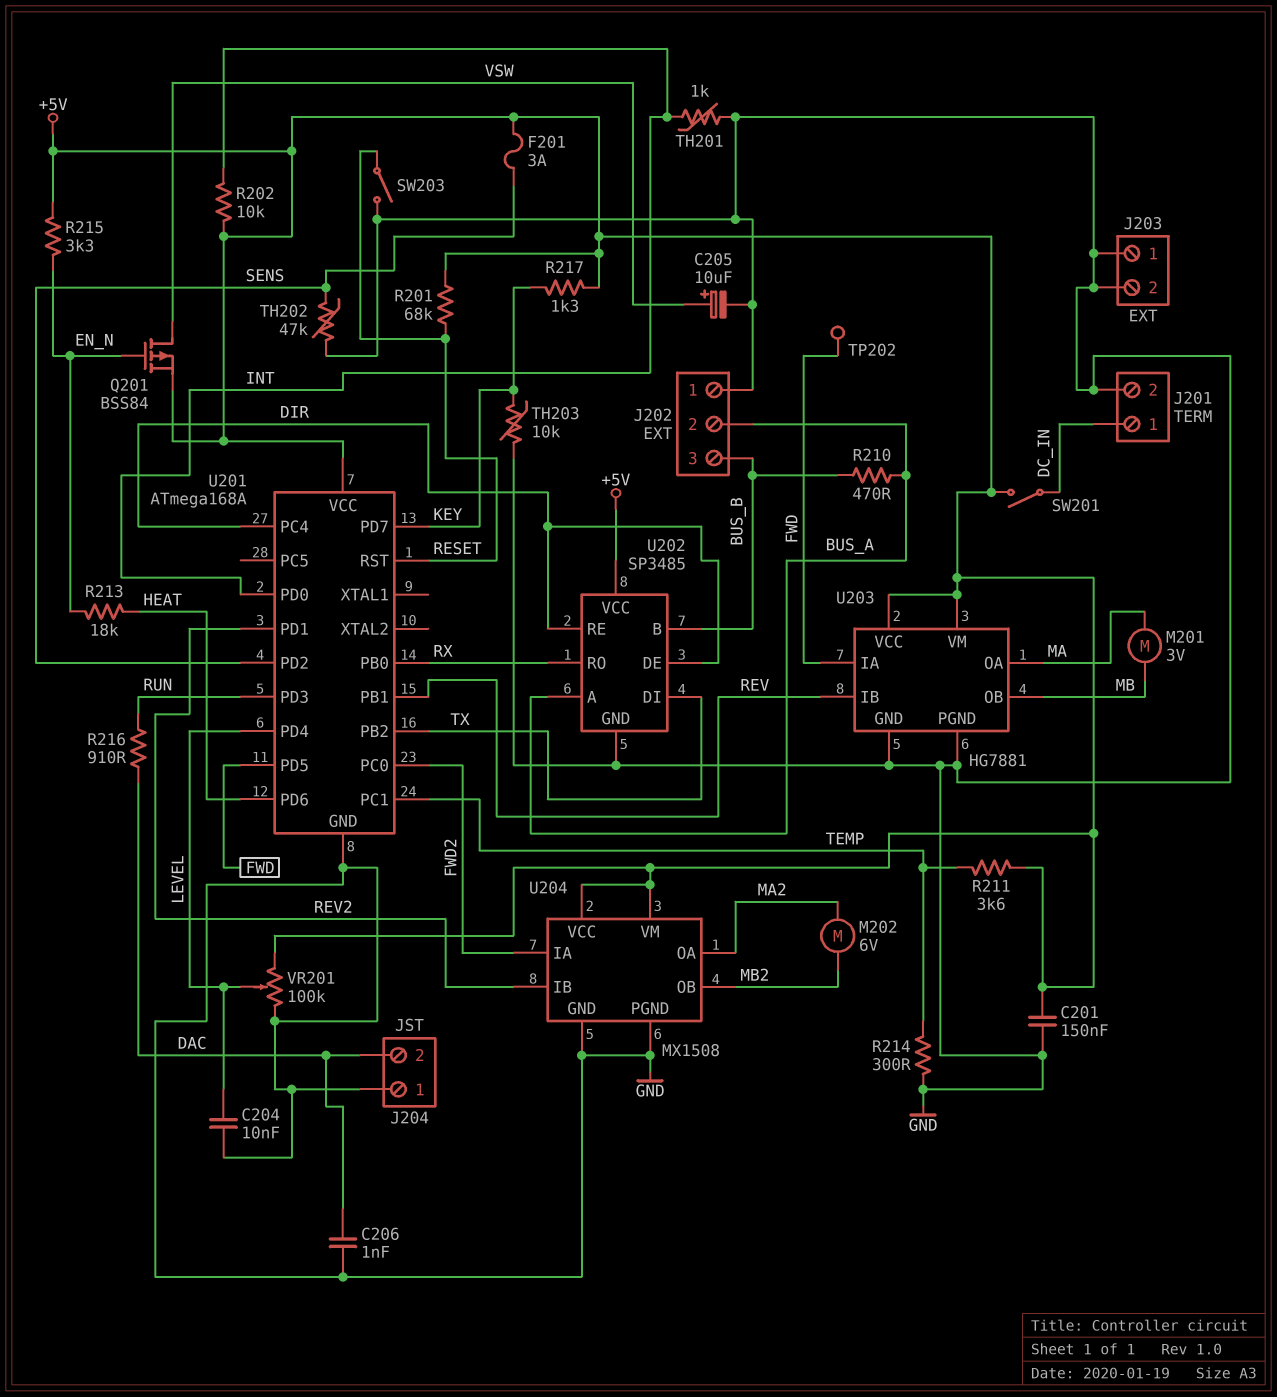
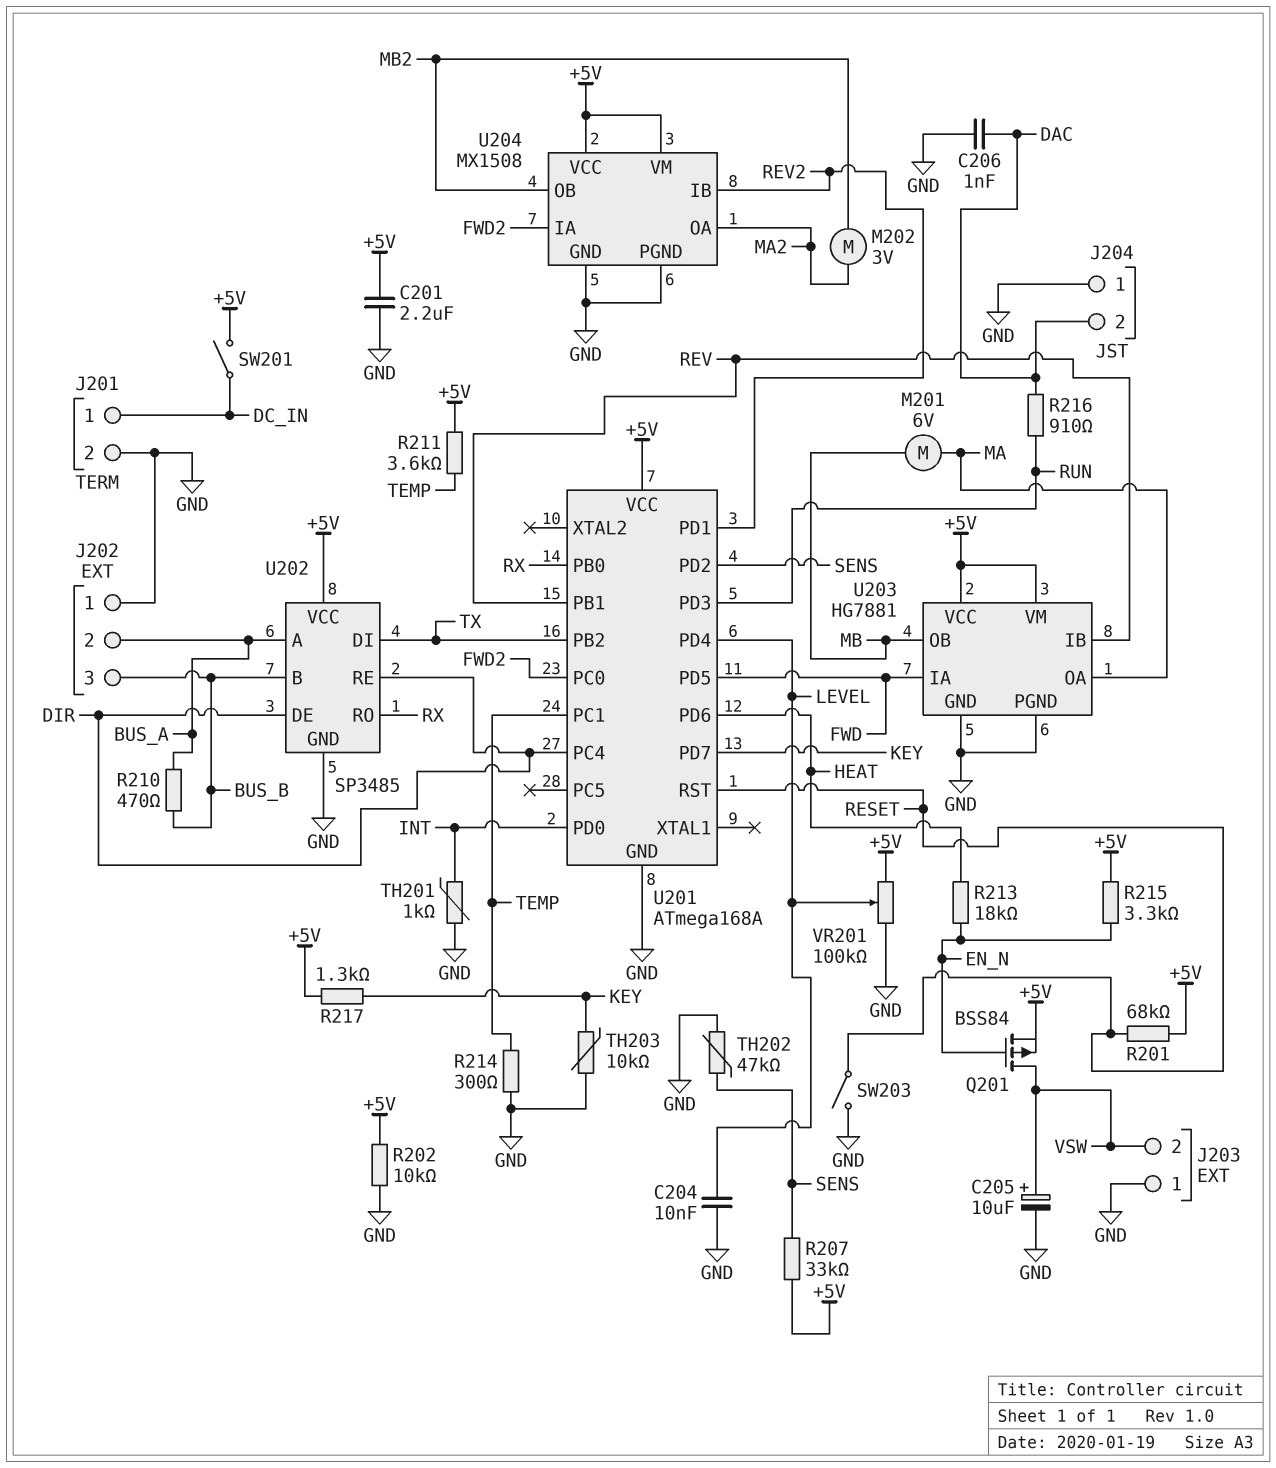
C201: 150nF (+5V, GND) -> 2.2uF (+5V, GND)
F201: 3A (+5V, SENS) -> none
J203 pin 2: GND -> VSW
M201: motor 3V (MA, MB) -> motor 6V (MA, MB)
M202: motor 6V (MA2, MB2) -> motor 3V (MA2, MB2)
R202: 10k (+5V, INT) -> 10k (+5V, GND)
R207: none -> 33k (+5V, SENS)
TP202: test point (FWD) -> none

